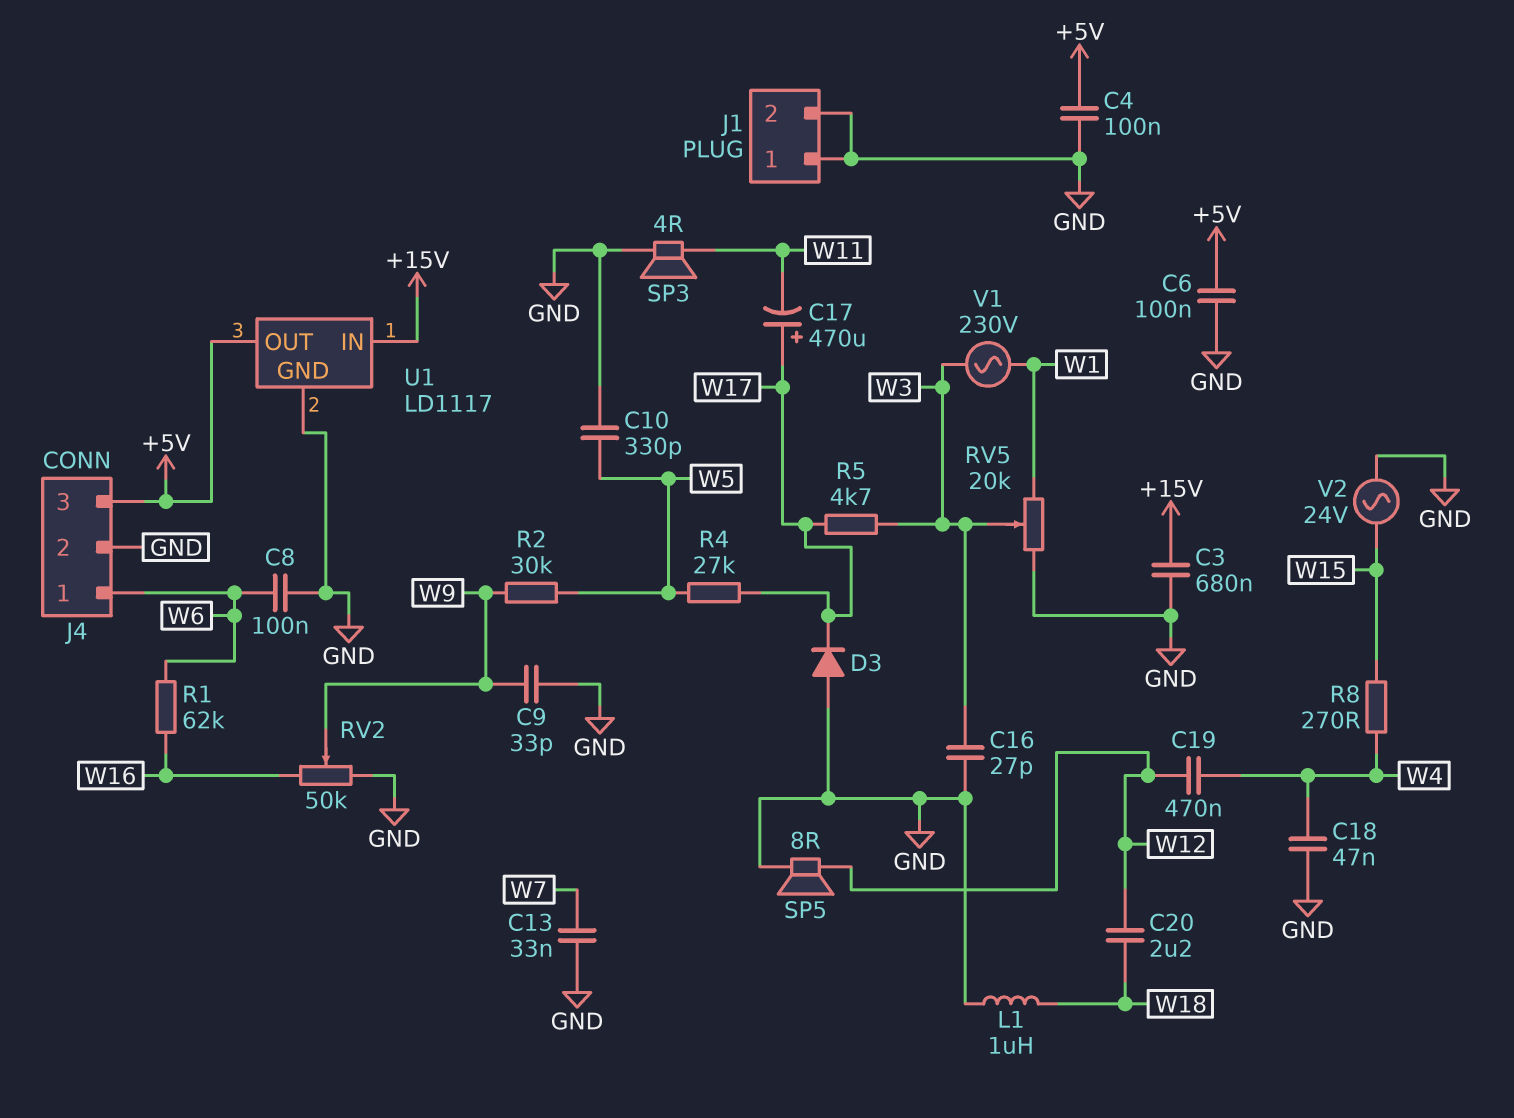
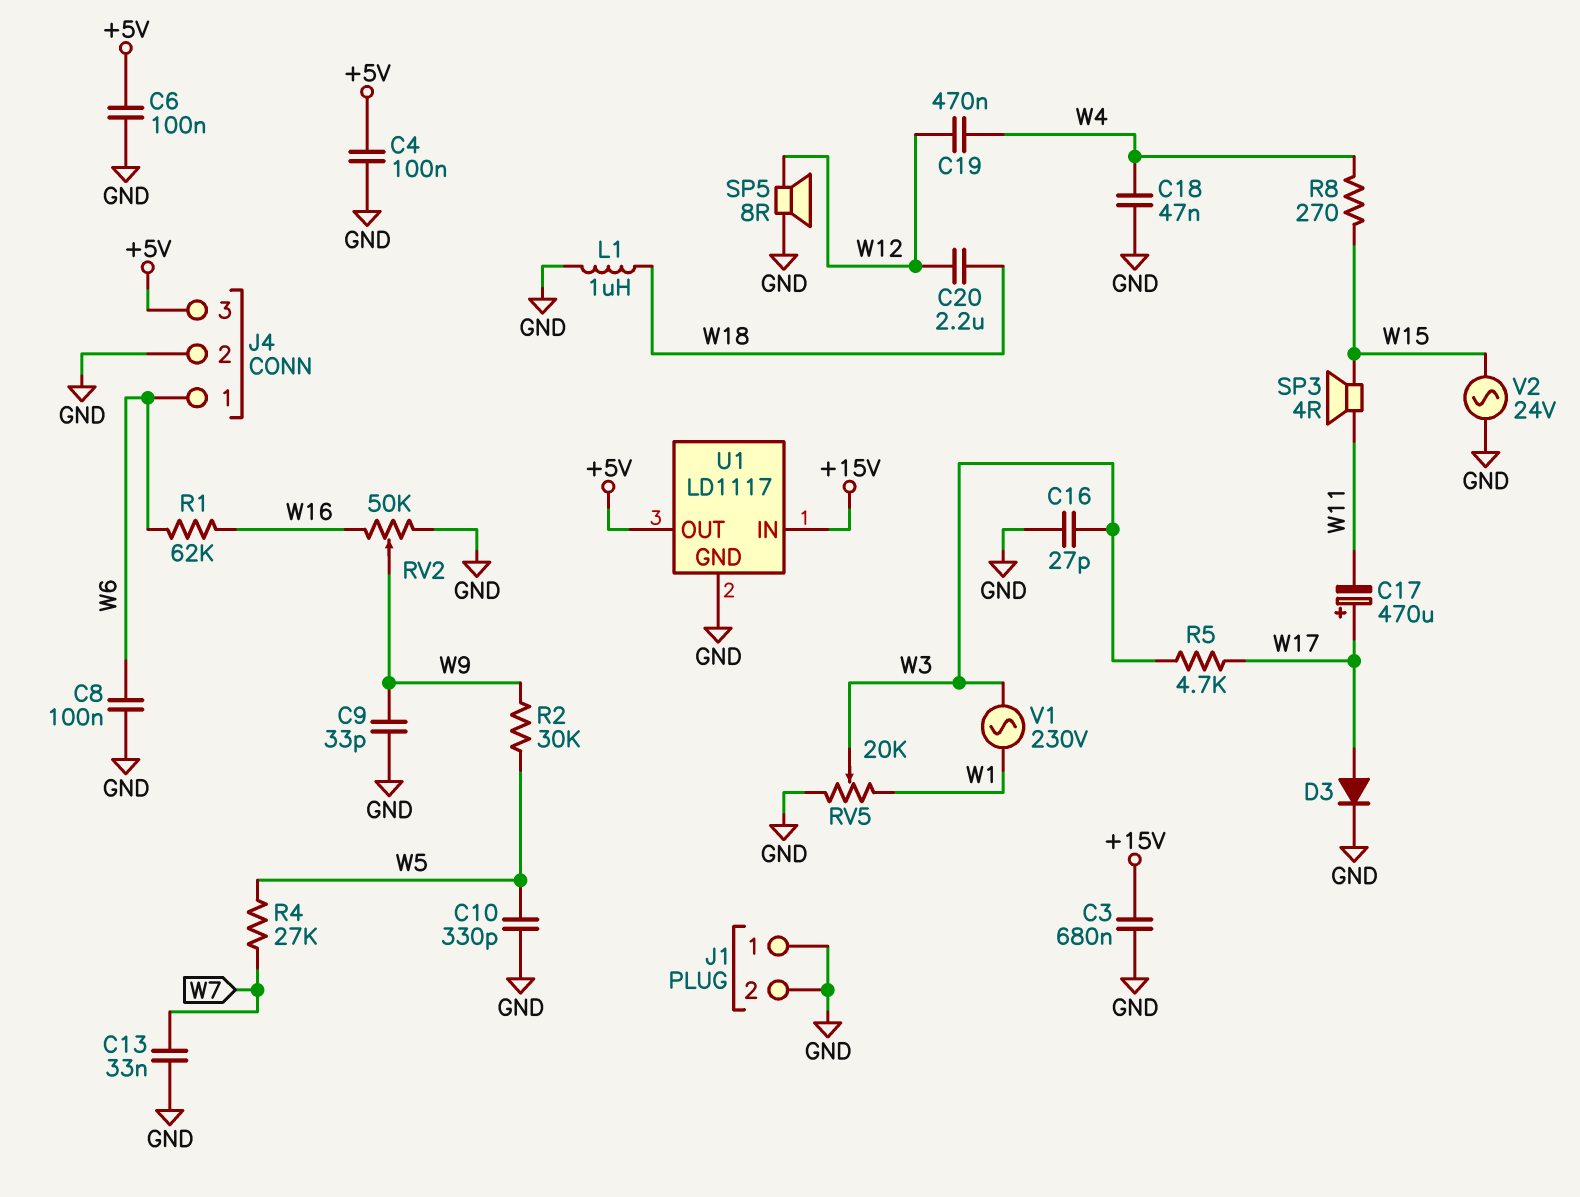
D3: diode (A GND, K W17) -> diode (A W17, K GND)
R4: 27k (W5, W17) -> 27k (W5, W7)
SP3: speaker 4R (GND, W11) -> speaker 4R (W11, W15)

